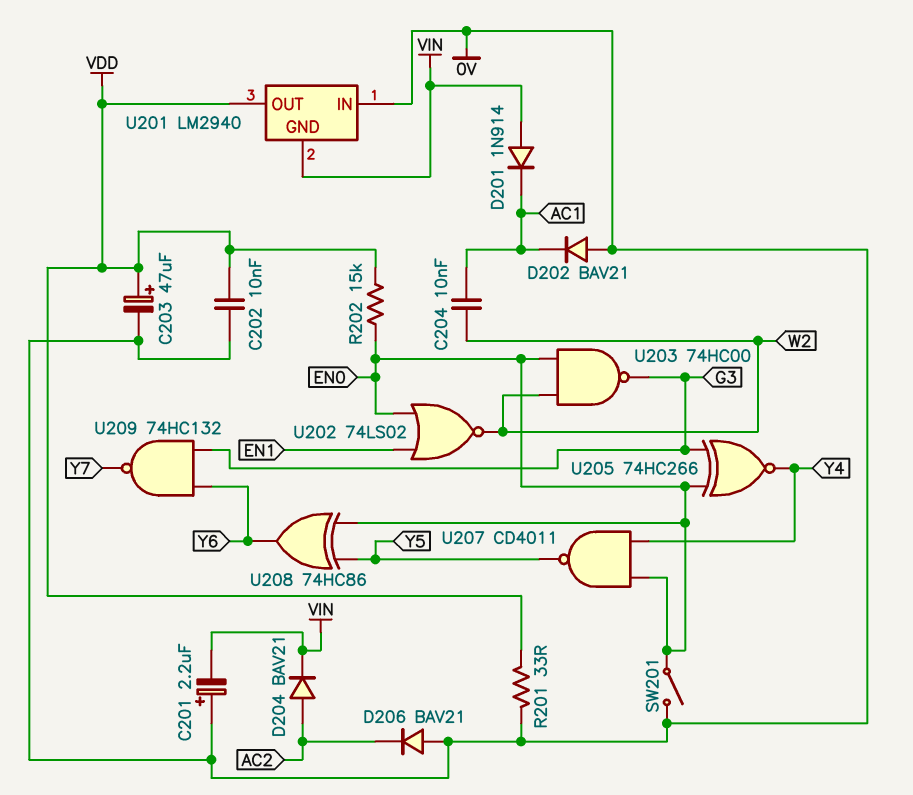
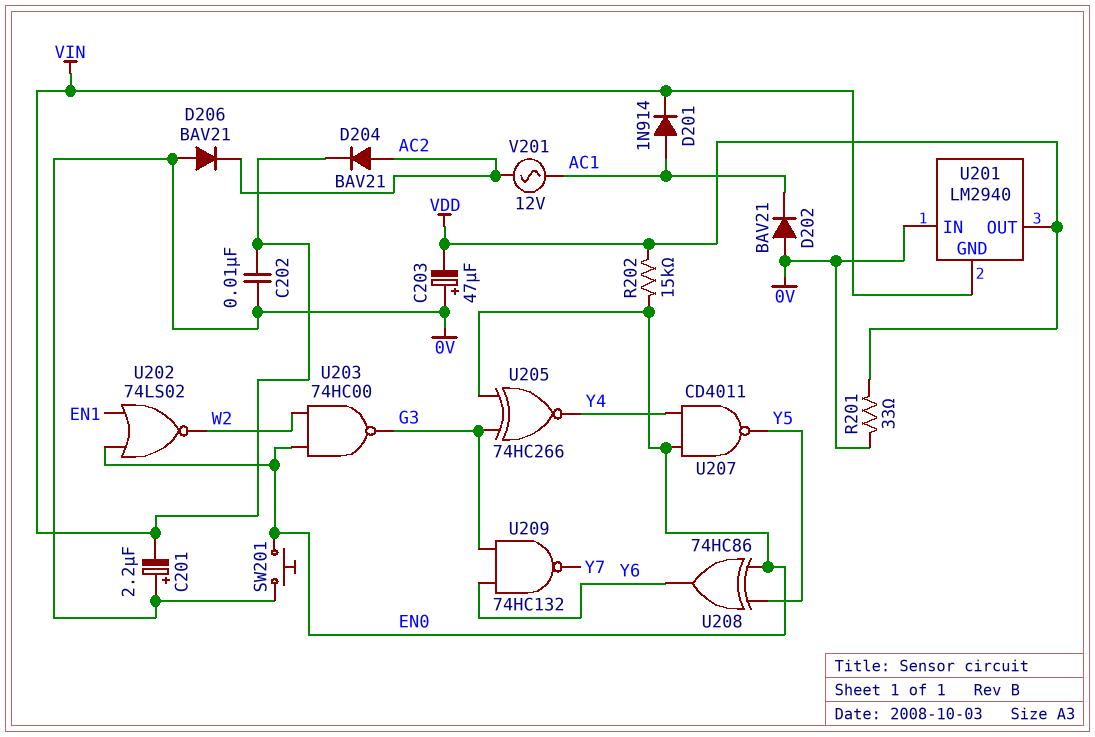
C202: 10nF (0V, VDD) -> 10nF (0V, VIN)
C203: 47uF (plus VDD, minus 0V) -> 47uF (plus 0V, minus VDD)
C204: 10nF (AC1, W2) -> none
D201: diode 1N914 (A VIN, K AC1) -> diode 1N914 (A AC1, K VIN)
SW201: switch (0V, EN0) -> button (0V, EN0)
V201: none -> AC 12V (AC1, AC2)

